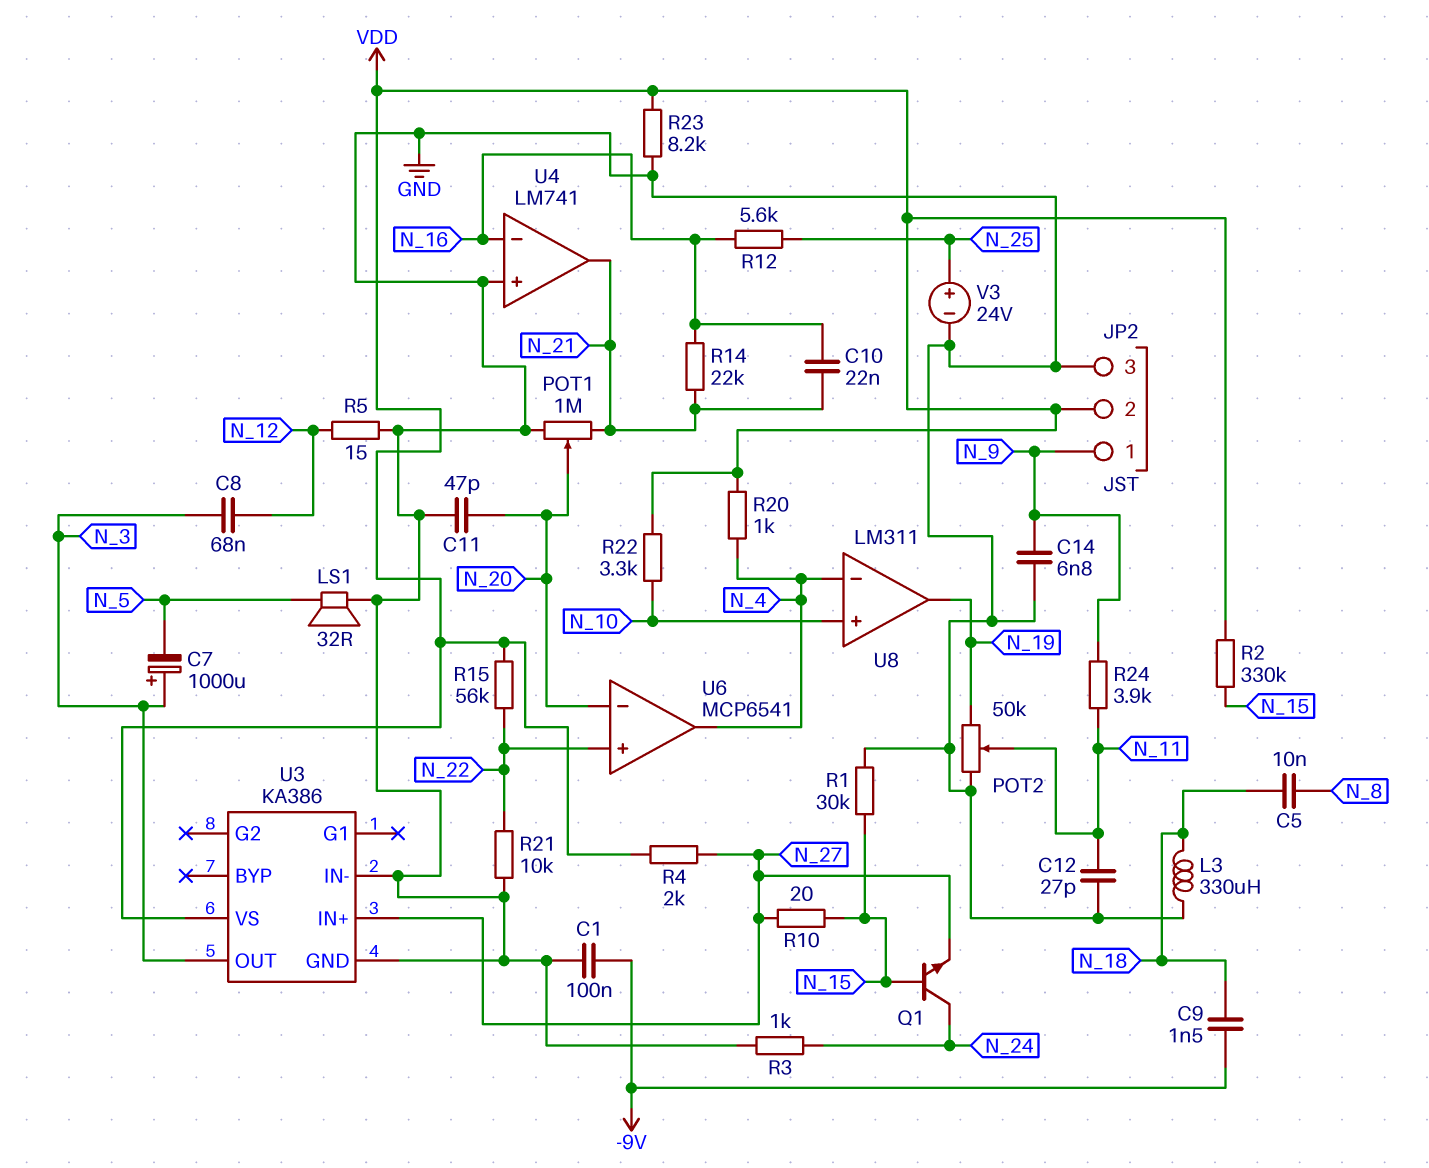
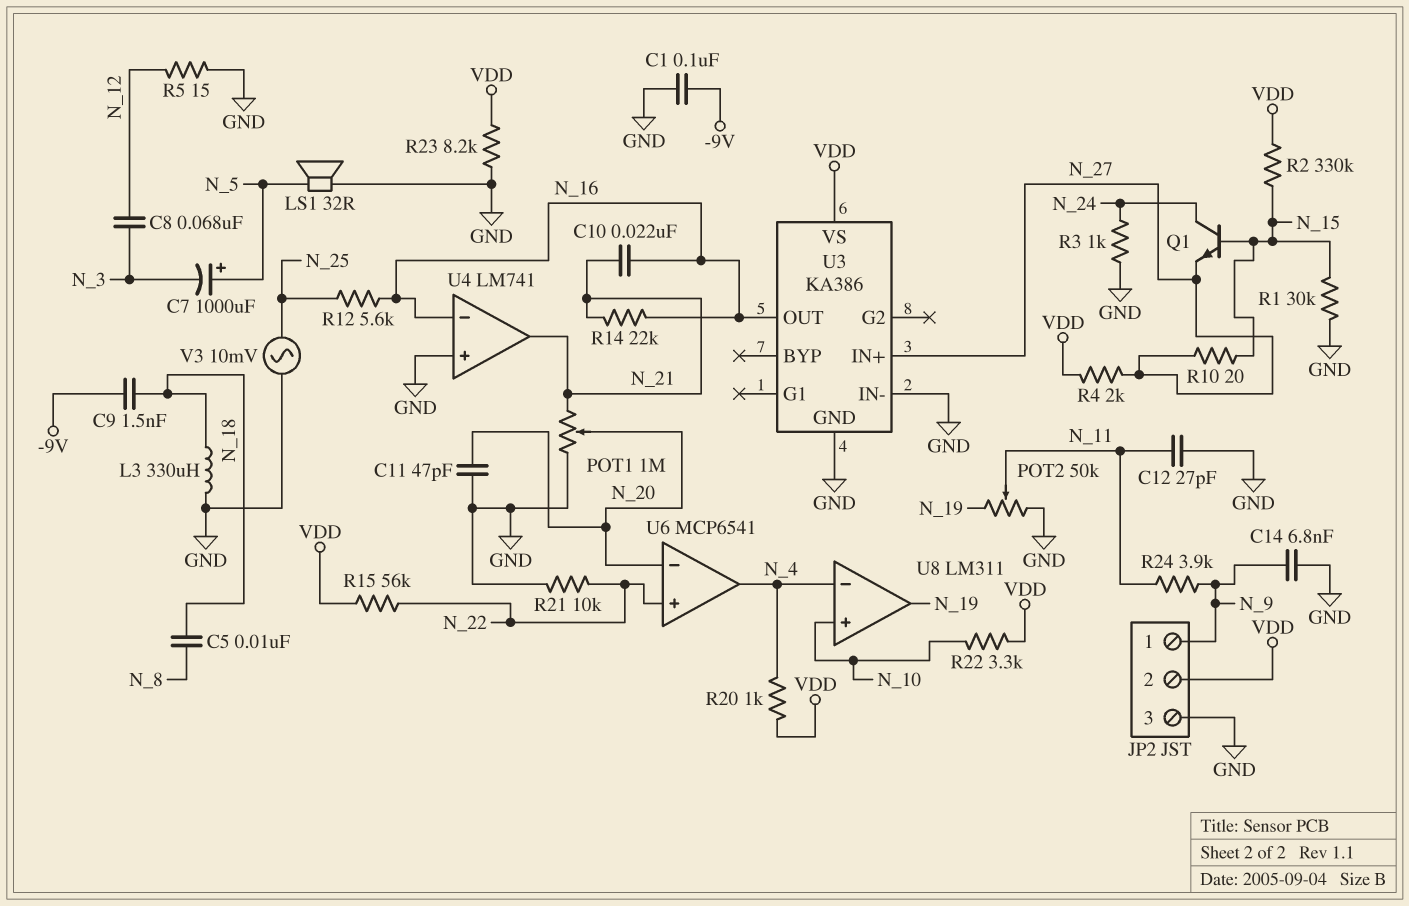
C7: 1000uF (plus N_3, minus N_5) -> 1000uF (plus N_5, minus N_3)
U3 pin OUT: N_3 -> N_16
V3: 24V (plus N_25, minus GND) -> AC 10mV (GND, N_25)

